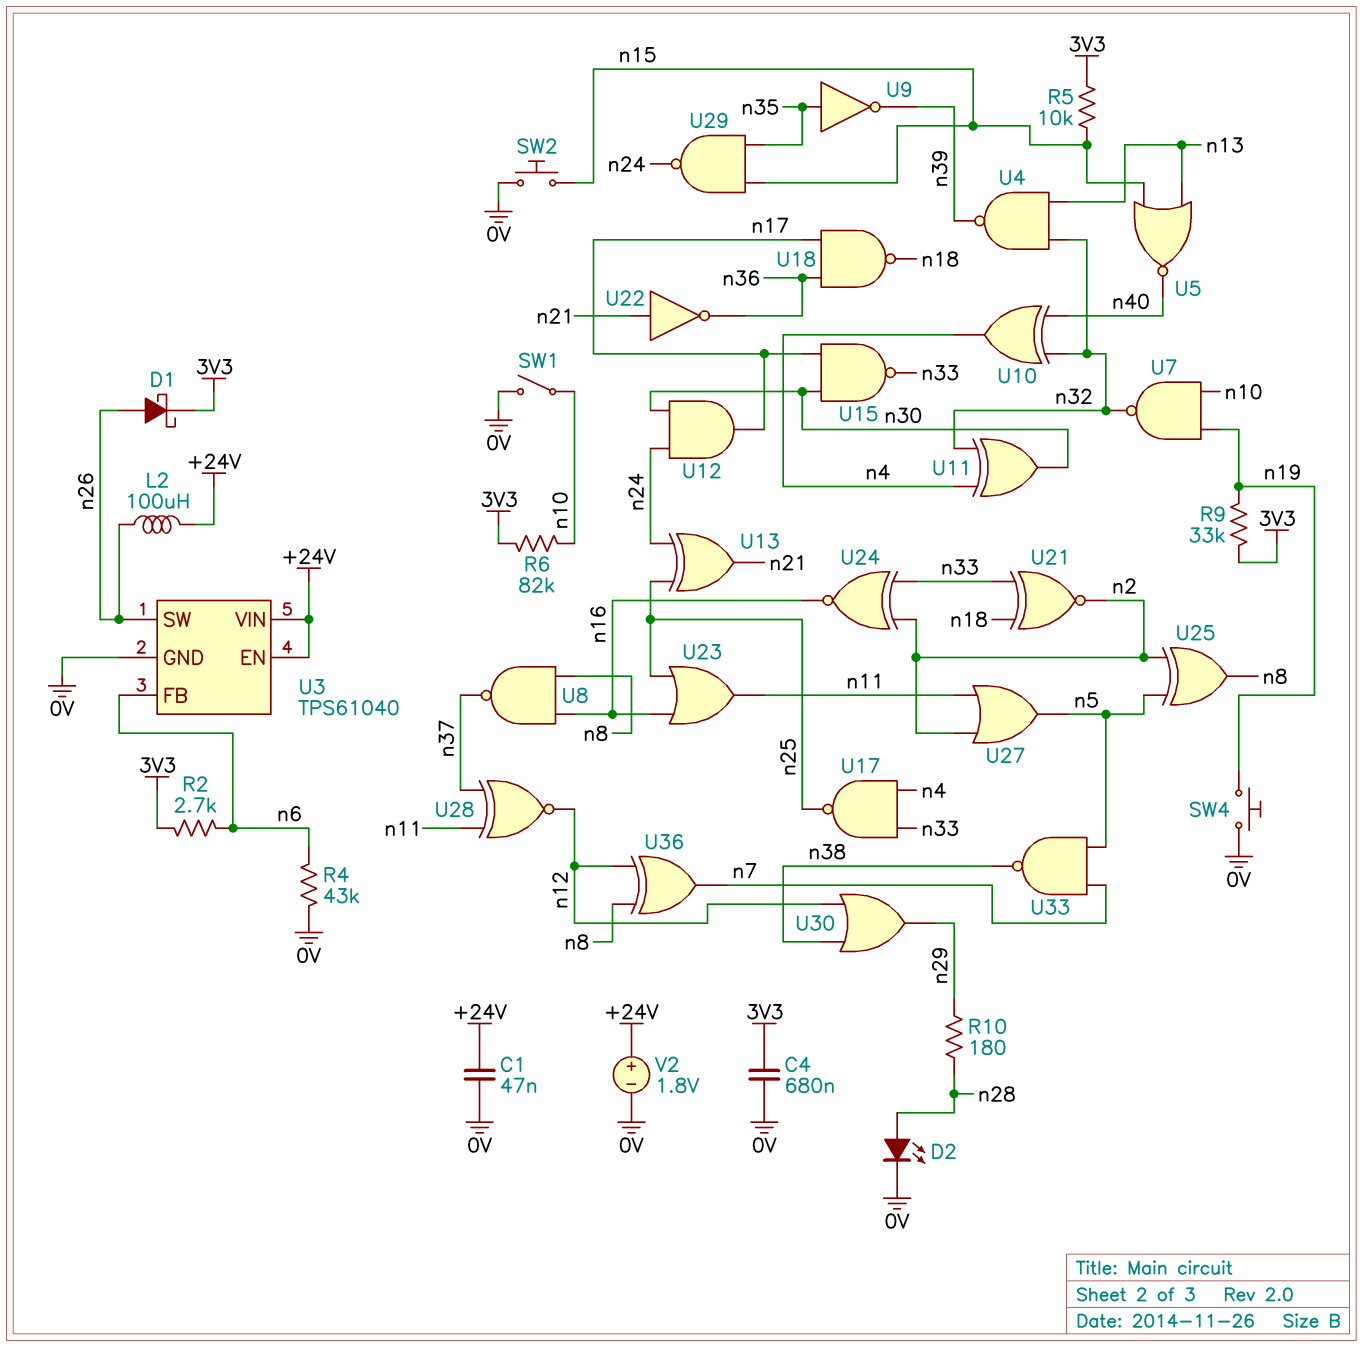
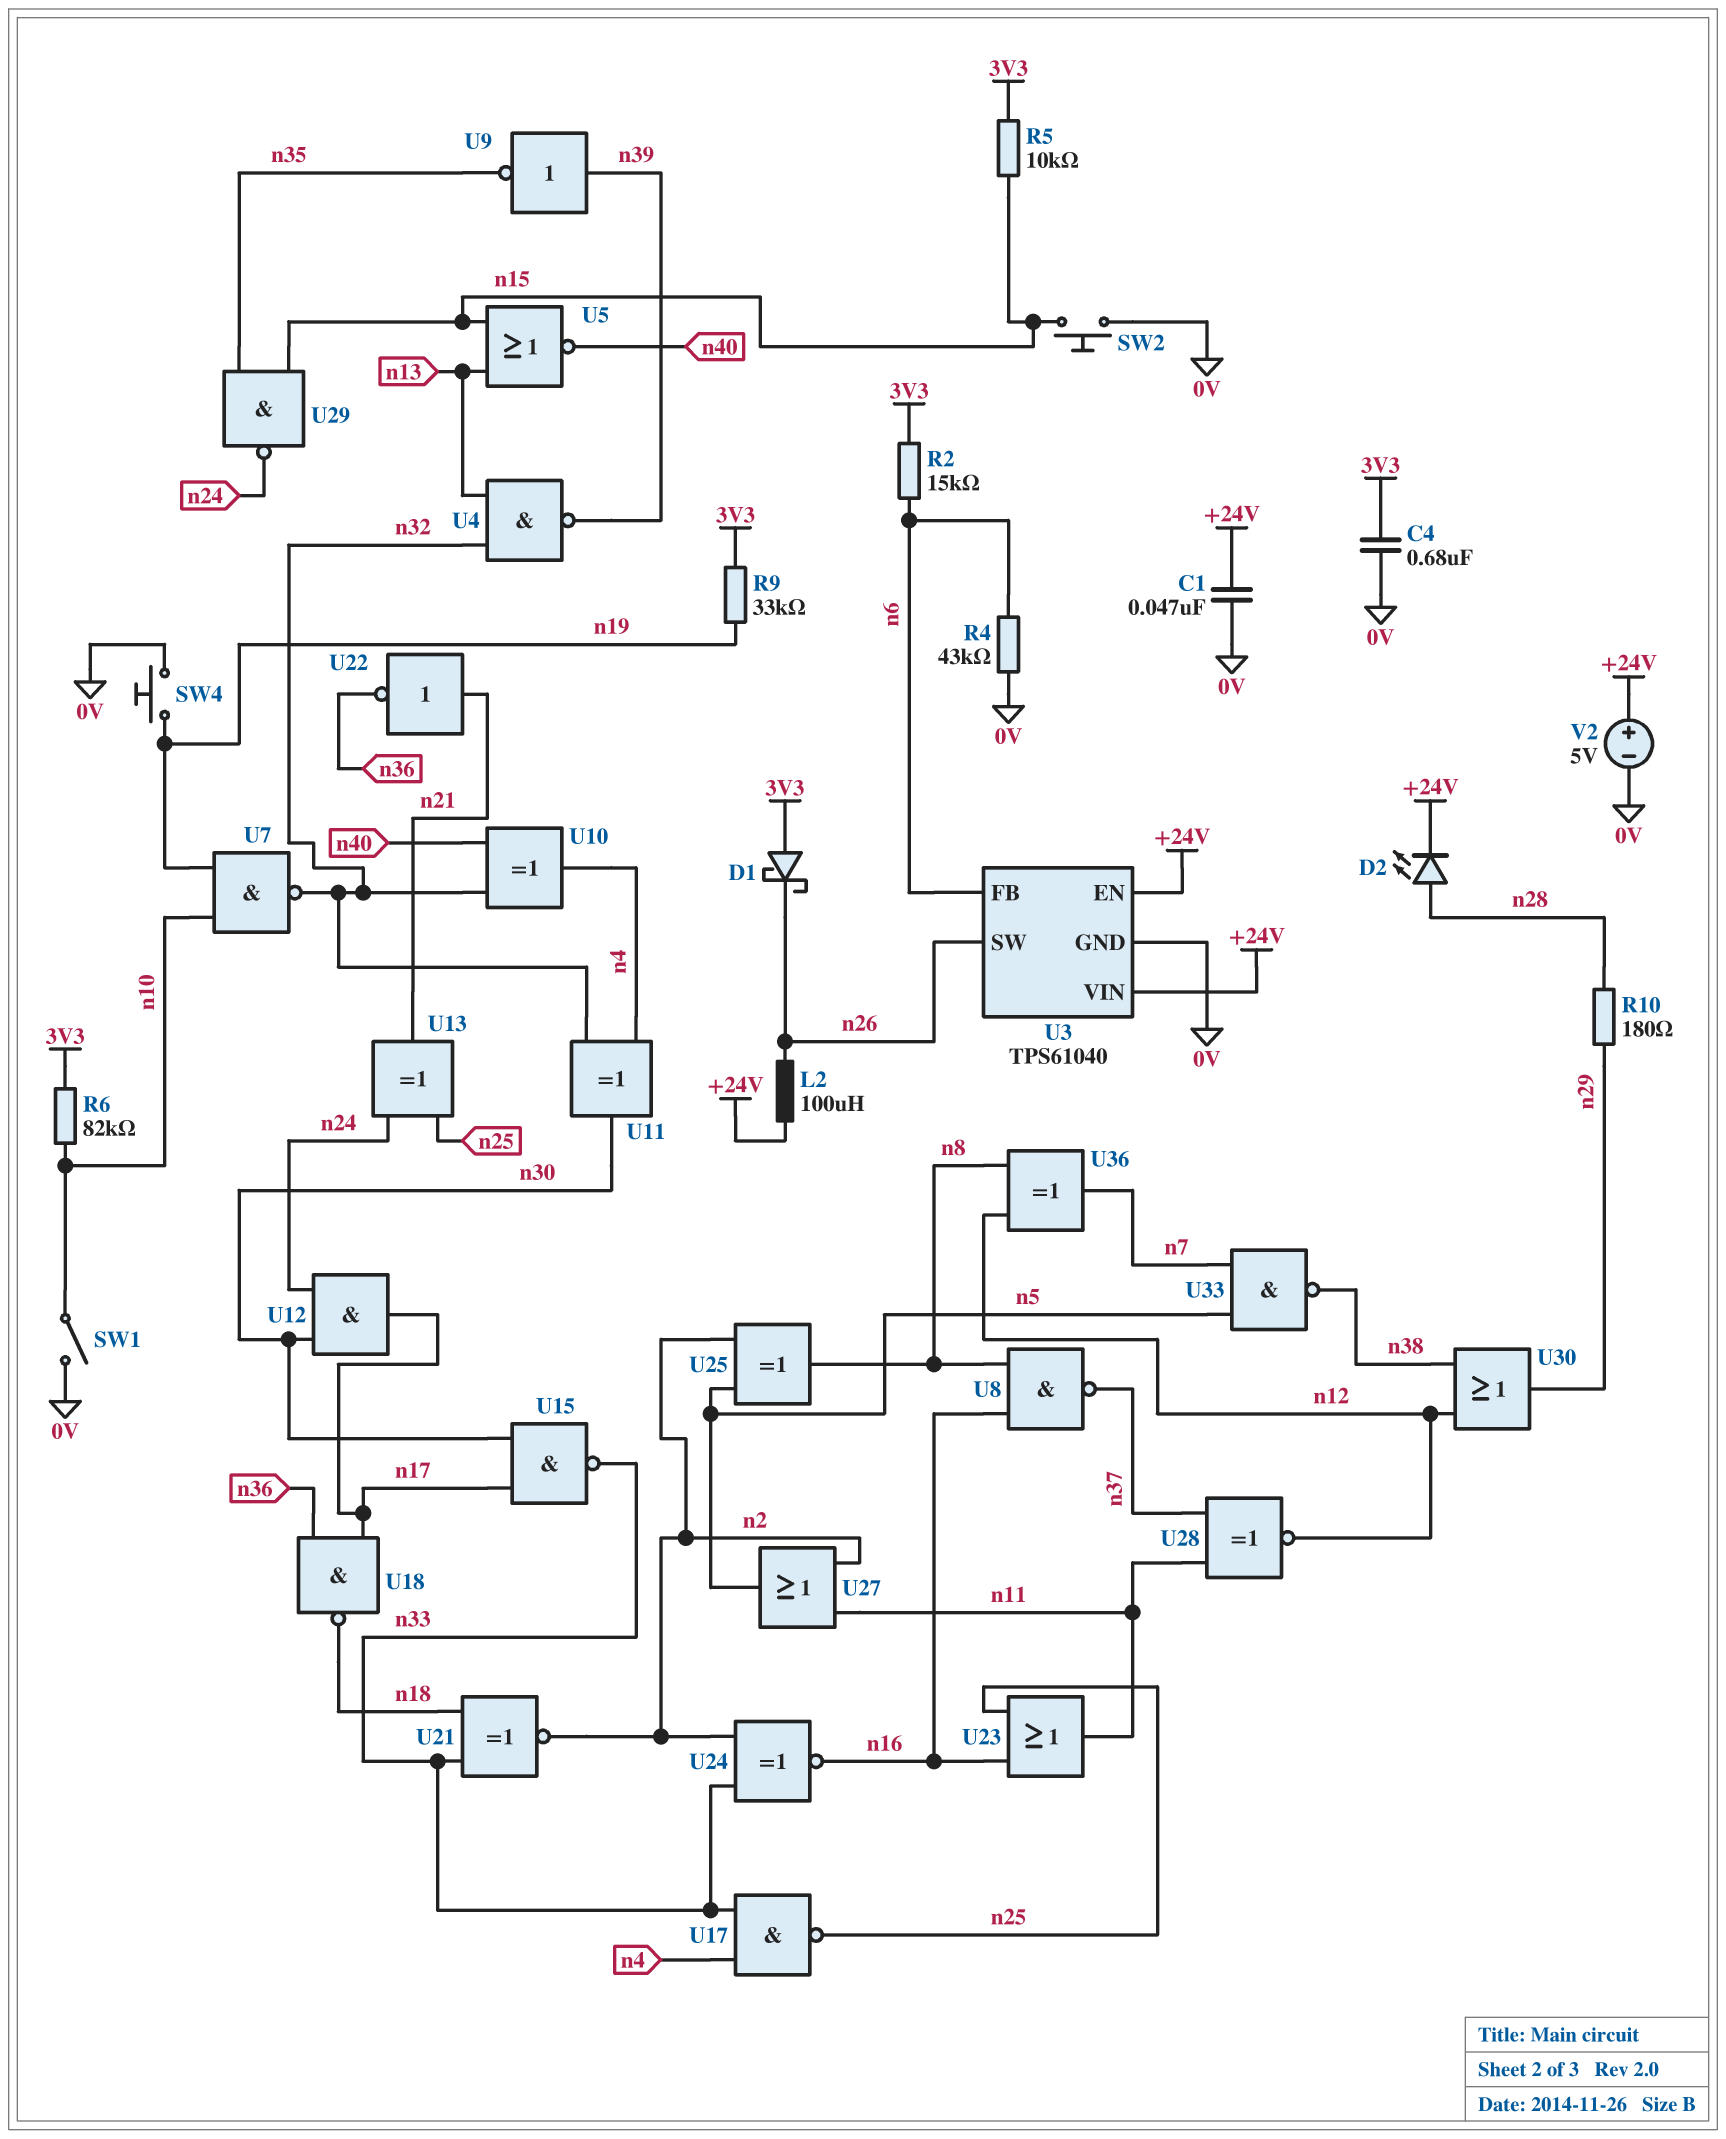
D1: schottky (A n26, K 3V3) -> schottky (A 3V3, K n26)
D2: LED (A n28, K 0V) -> LED (A n28, K +24V)
R2: 2.7k (3V3, n6) -> 15k (3V3, n6)
U9: NOT (in n35, out n39) -> NOT (in n39, out n35)
V2: 1.8V (plus +24V, minus 0V) -> 5V (plus +24V, minus 0V)

